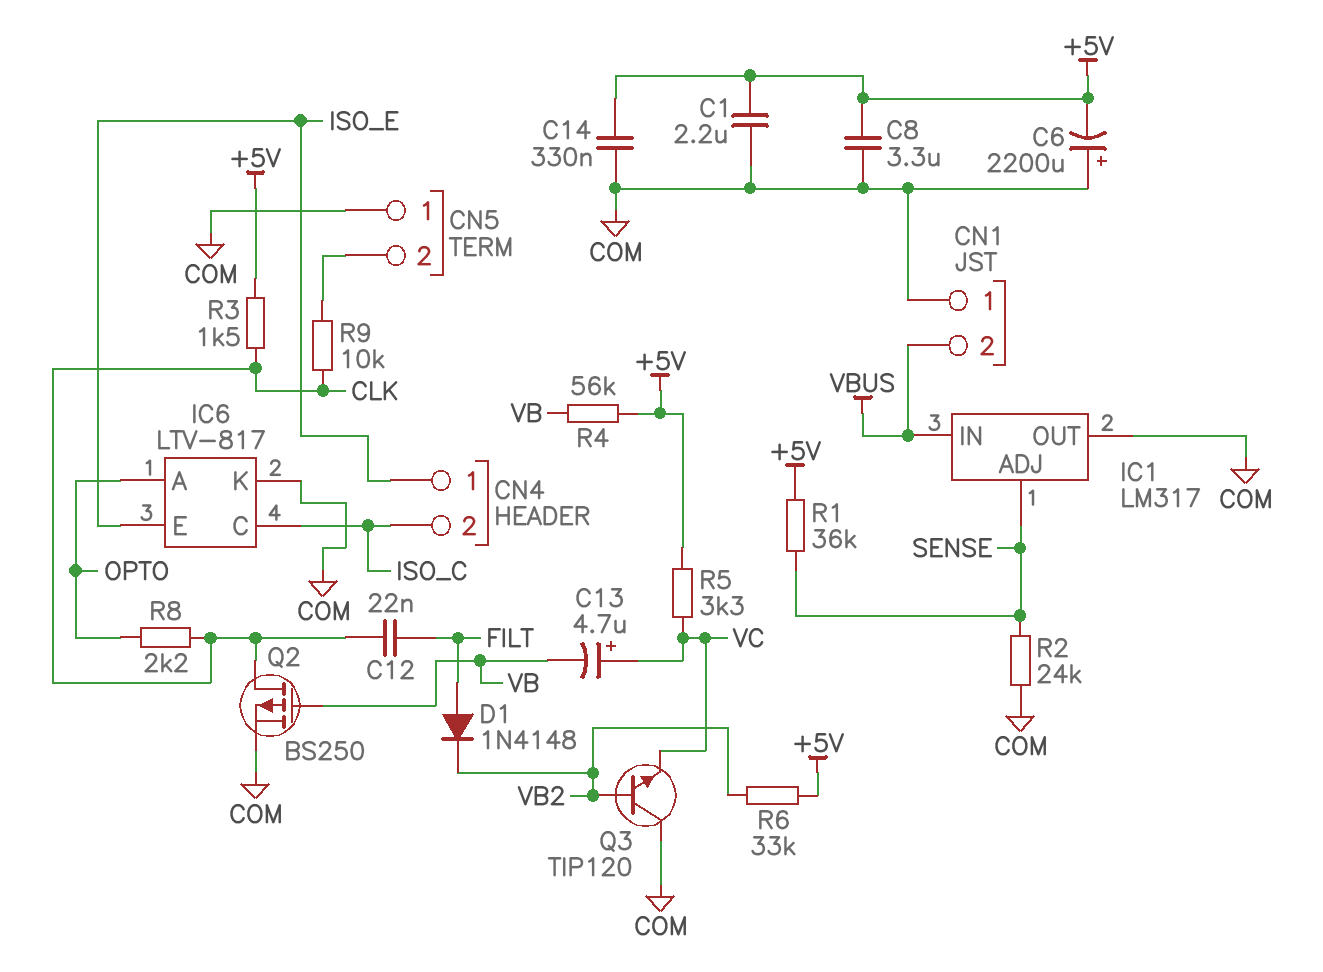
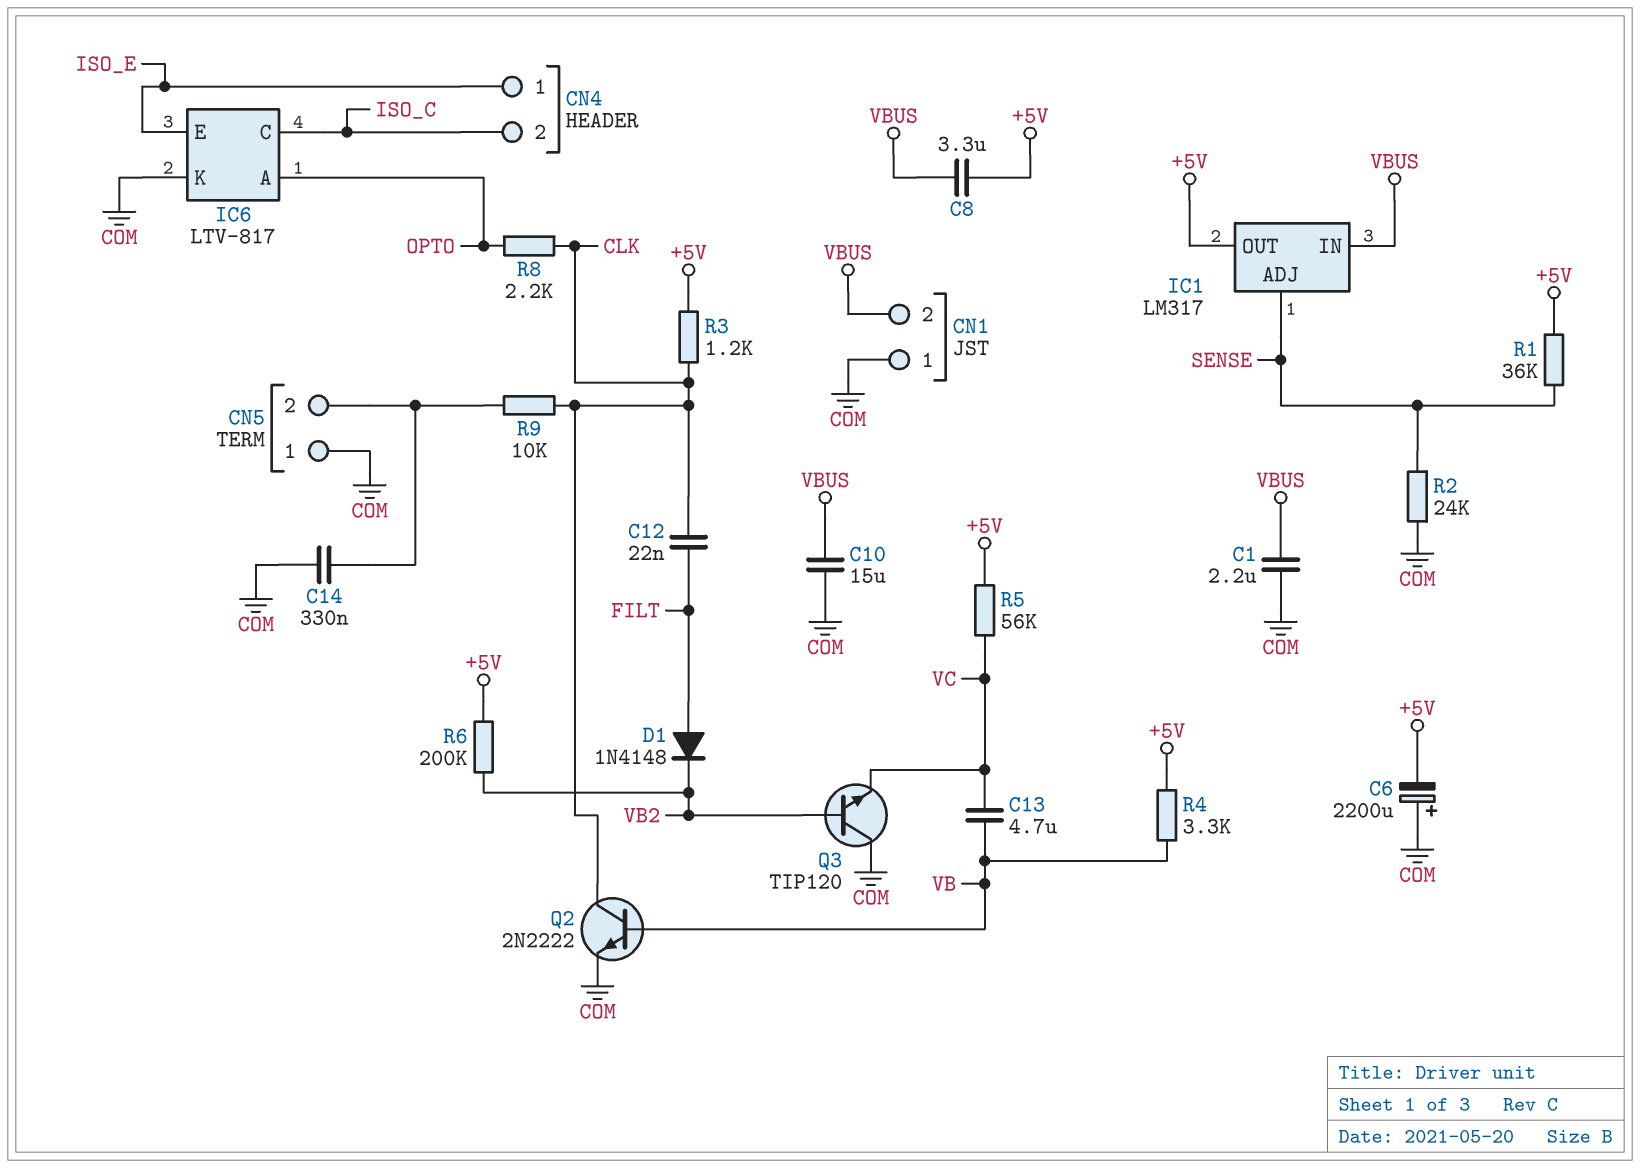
C1: 2.2uF (+5V, COM) -> 2.2uF (COM, VBUS)
C8: 3.3uF (+5V, COM) -> 3.3uF (+5V, VBUS)
C10: none -> 15uF (COM, VBUS)
C13: 4.7uF (plus VC, minus VB) -> 4.7uF (VB, VC)
C14: 330nF (+5V, COM) -> 330nF (CN5/2, COM)
IC1 pin OUT: COM -> +5V
Q2: PMOS BS250 (G VB, D CLK, S COM) -> NPN 2N2222 (B VB, C CLK, E COM)
R3: 1.5k (+5V, CLK) -> 1.2k (+5V, CLK)
R4: 56k (+5V, VB) -> 3.3k (+5V, VB)
R5: 3.3k (+5V, VC) -> 56k (+5V, VC)
R6: 33k (+5V, VB2) -> 200k (+5V, VB2)

